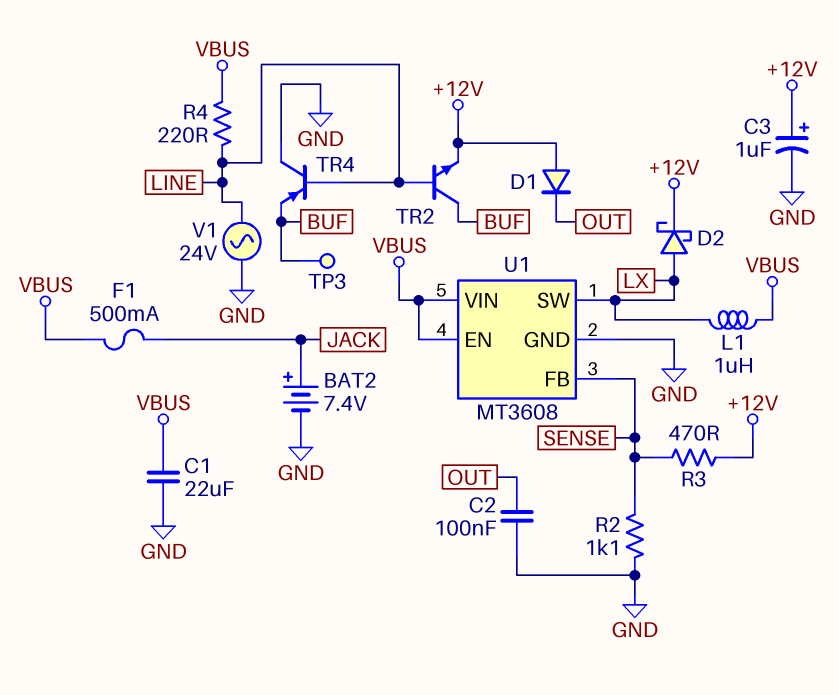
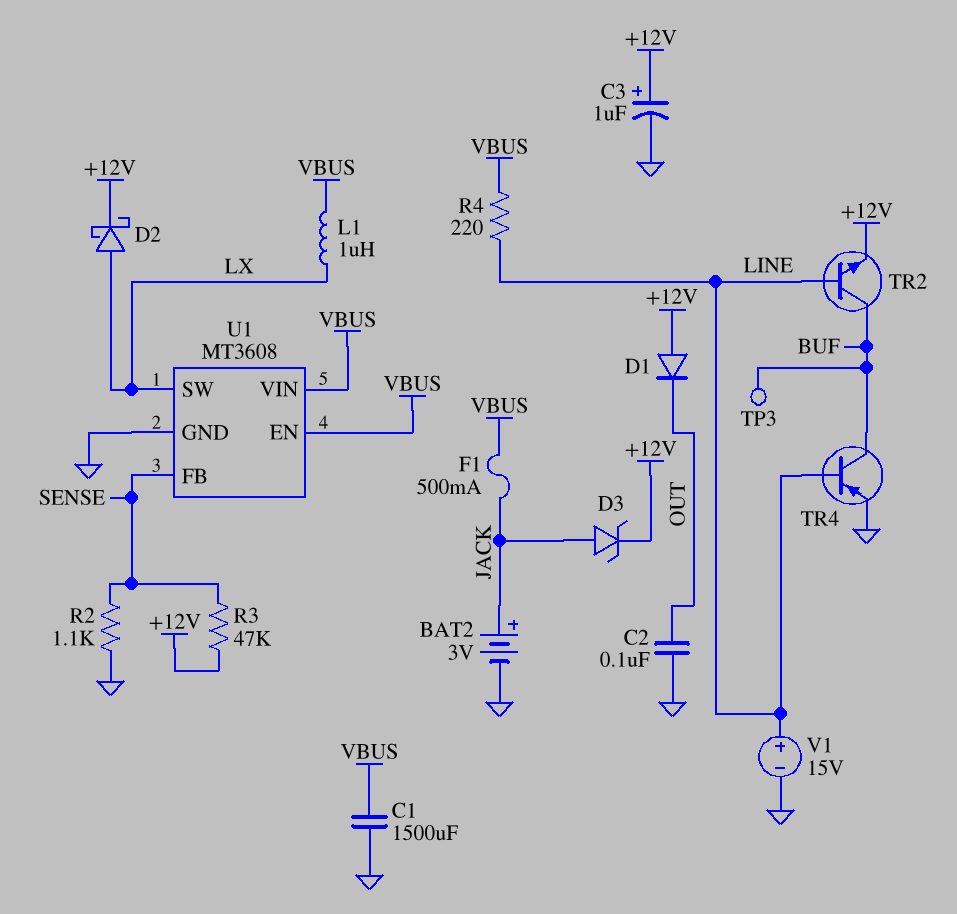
BAT2: 7.4V (plus JACK, minus GND) -> 3V (plus JACK, minus GND)
C1: 22uF (GND, VBUS) -> 1500uF (GND, VBUS)
D3: none -> zener (A JACK, K +12V)
R3: 470 (+12V, SENSE) -> 47k (+12V, SENSE)
TR4: PNP (B LINE, C GND, E BUF) -> PNP (B LINE, C BUF, E GND)
V1: AC 24V (GND, LINE) -> 15V (plus LINE, minus GND)

